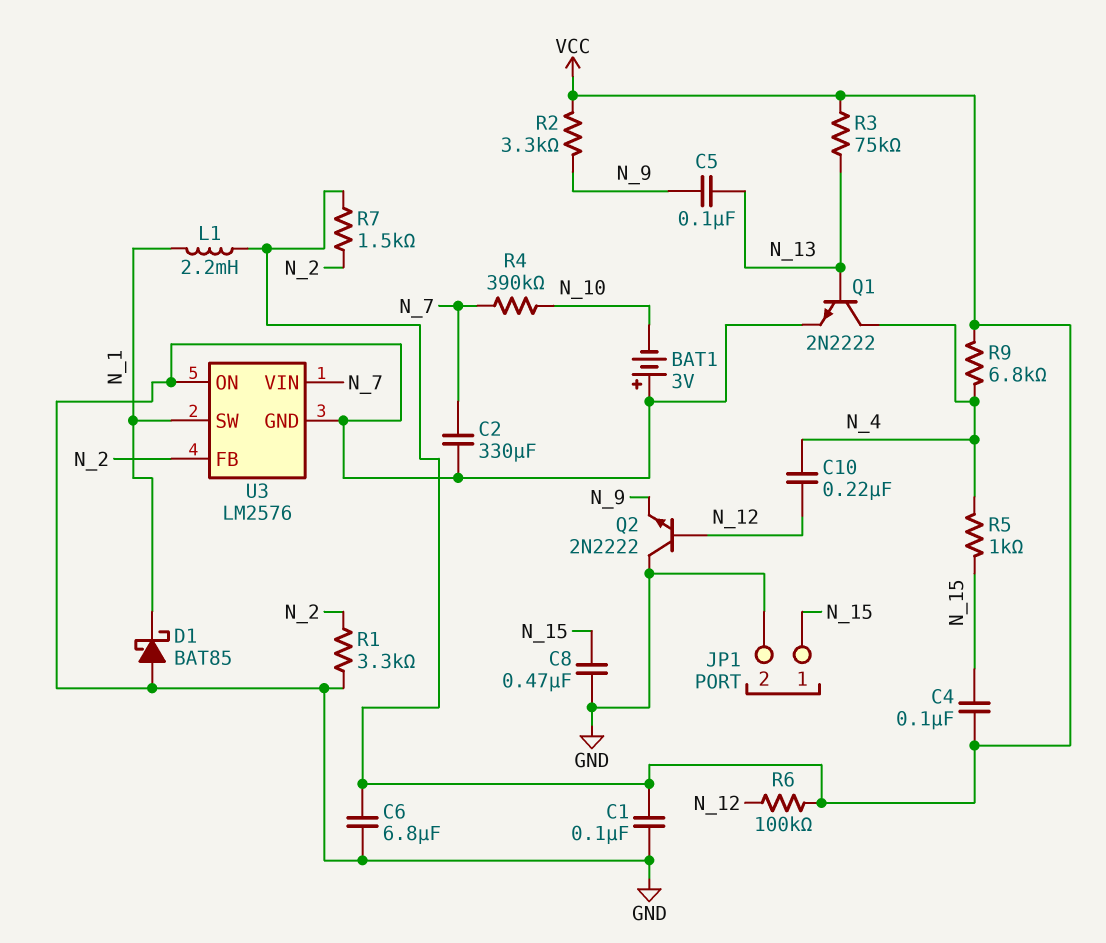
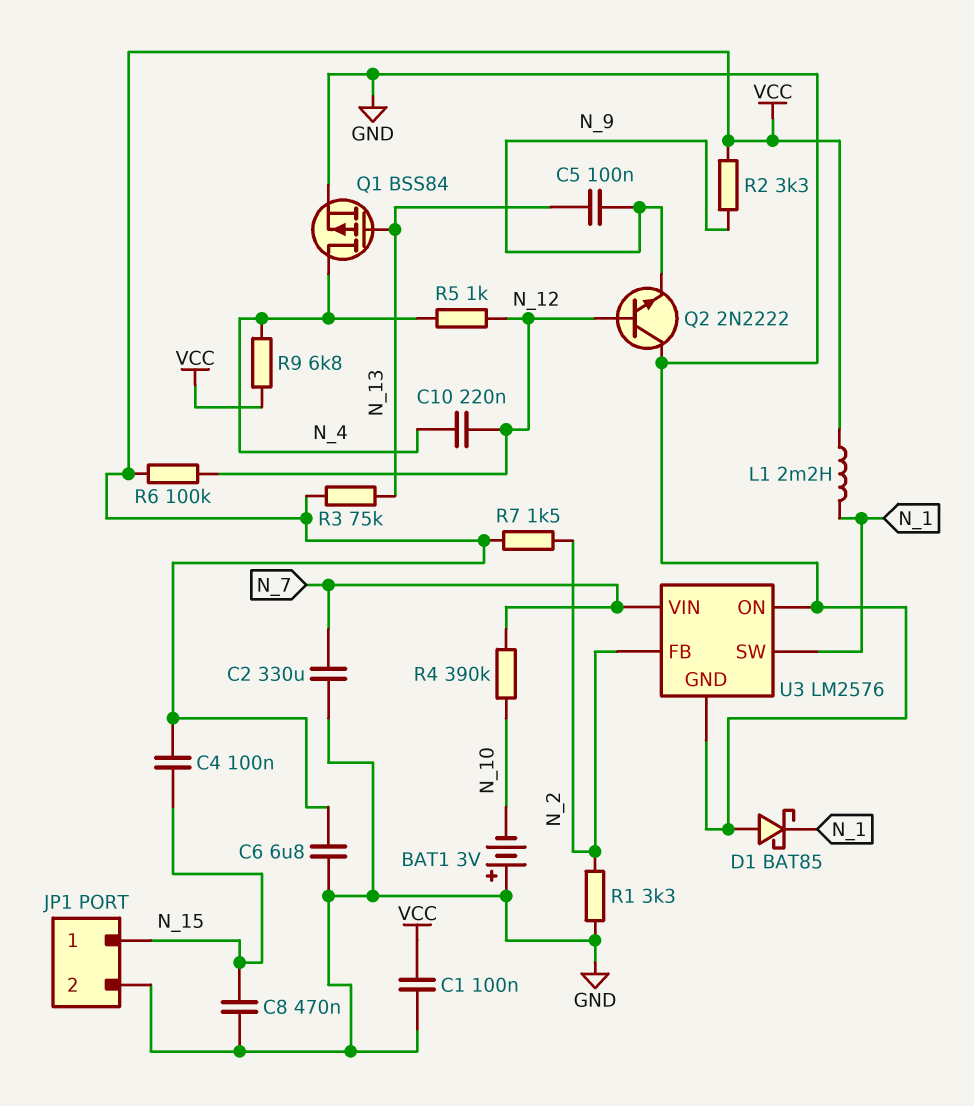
Q1: NPN 2N2222 (B N_13, C N_4, E GND) -> PMOS BSS84 (G N_13, D N_4, S GND)
R5: 1k (N_4, N_15) -> 1k (N_4, N_12)

